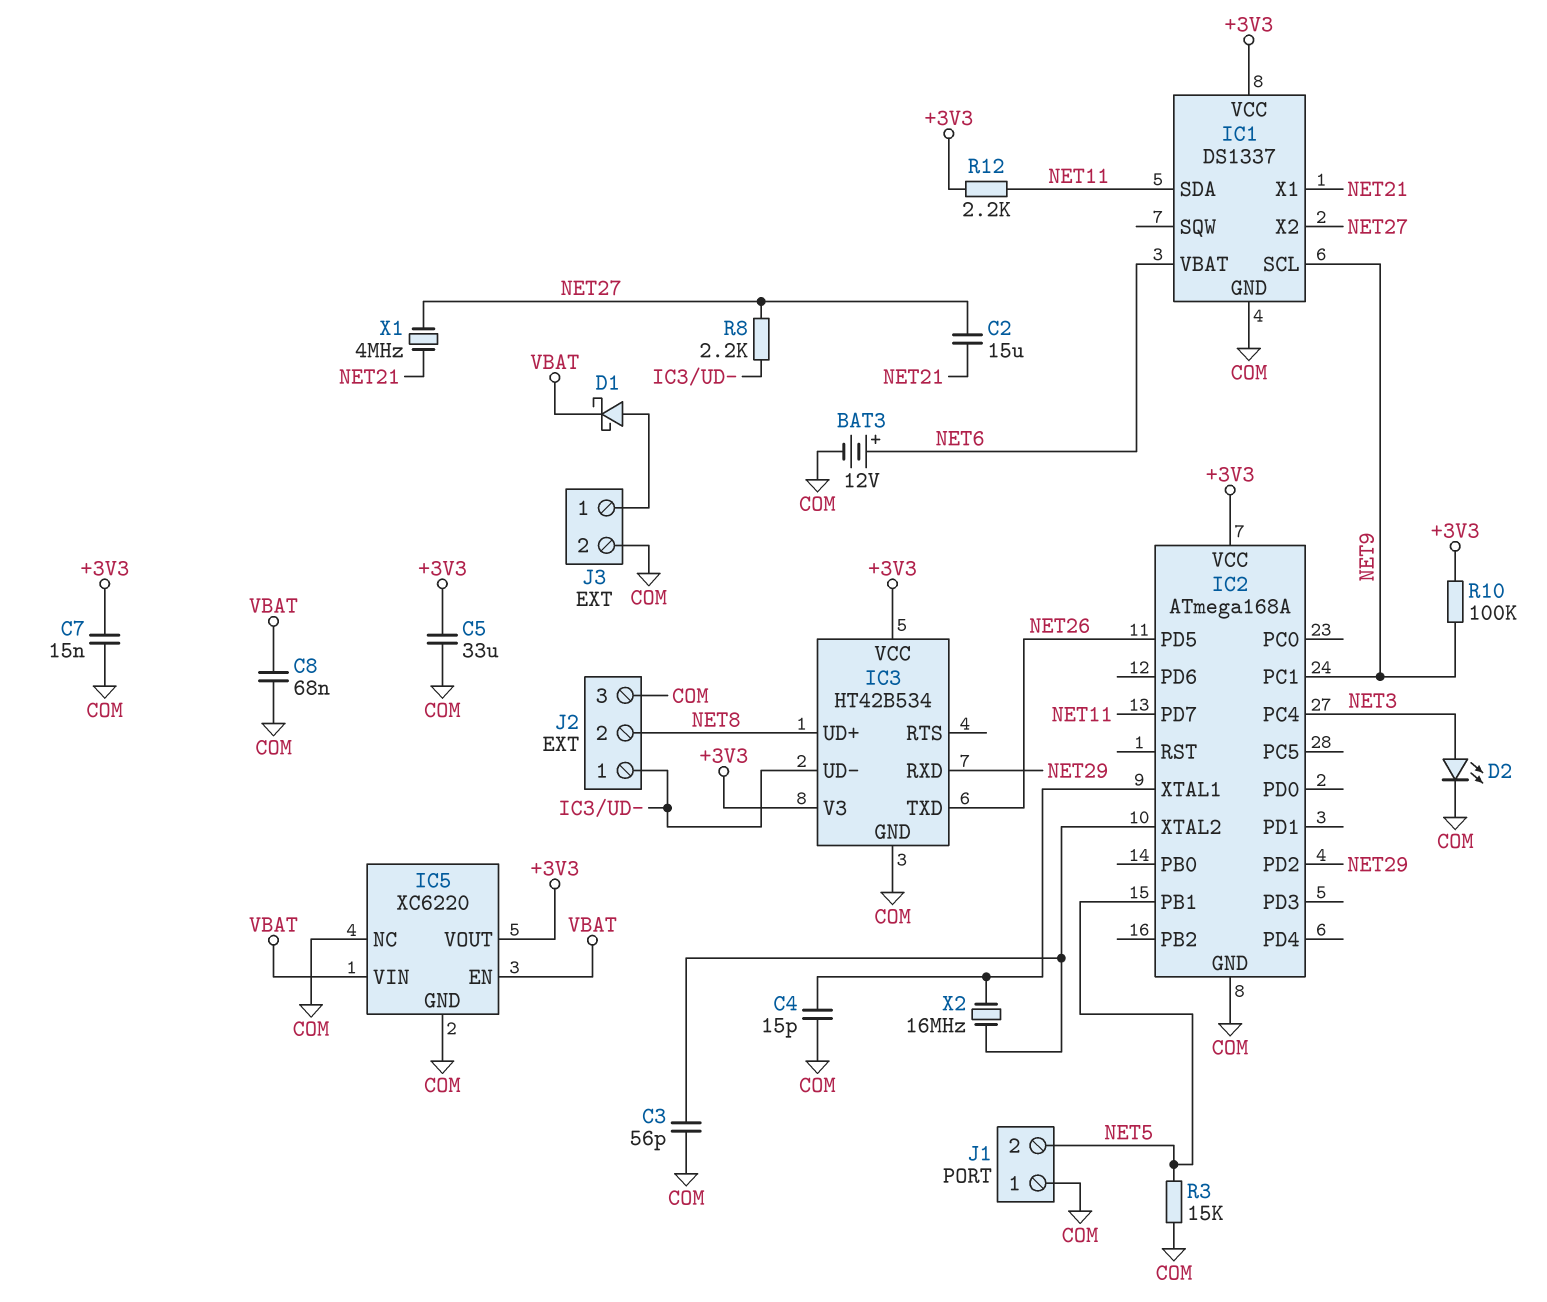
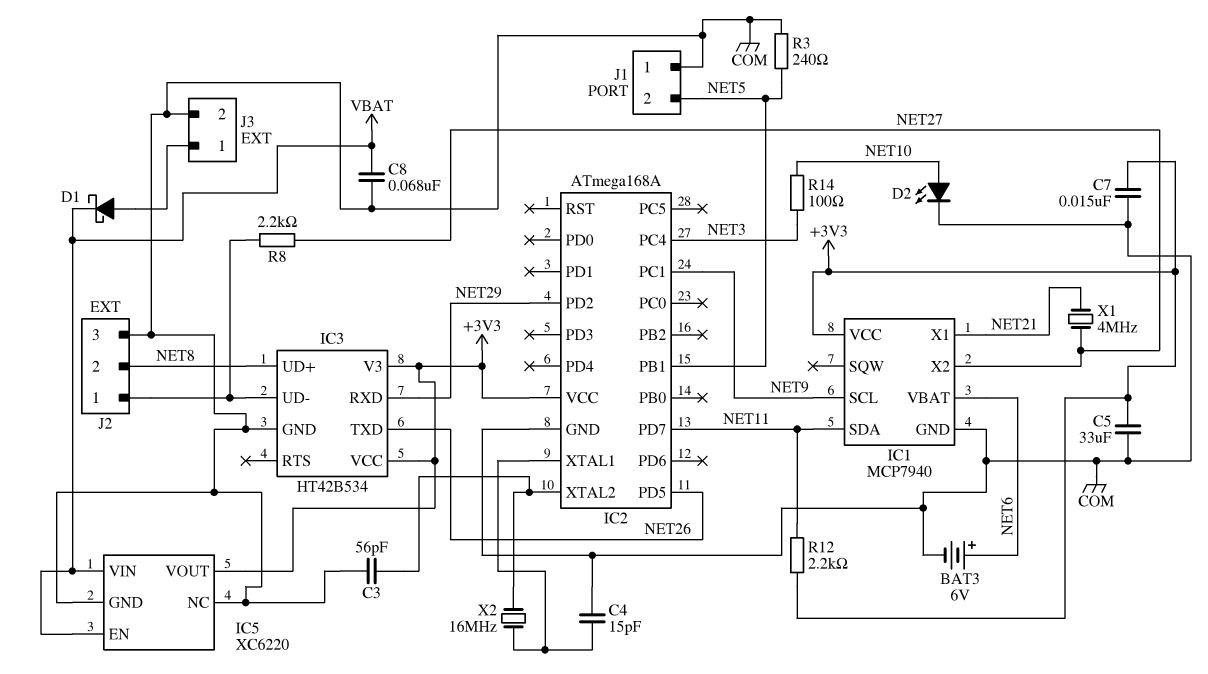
BAT3: 12V (plus NET6, minus COM) -> 6V (plus NET6, minus COM)
C2: 15uF (NET21, NET27) -> none
D2: LED (A NET3, K COM) -> LED (A NET10, K COM)
IC1: DS1337 -> MCP7940
R3: 15k (COM, NET5) -> 240 (COM, NET5)
R10: 100k (+3V3, NET9) -> none
R14: none -> 100 (NET3, NET10)

